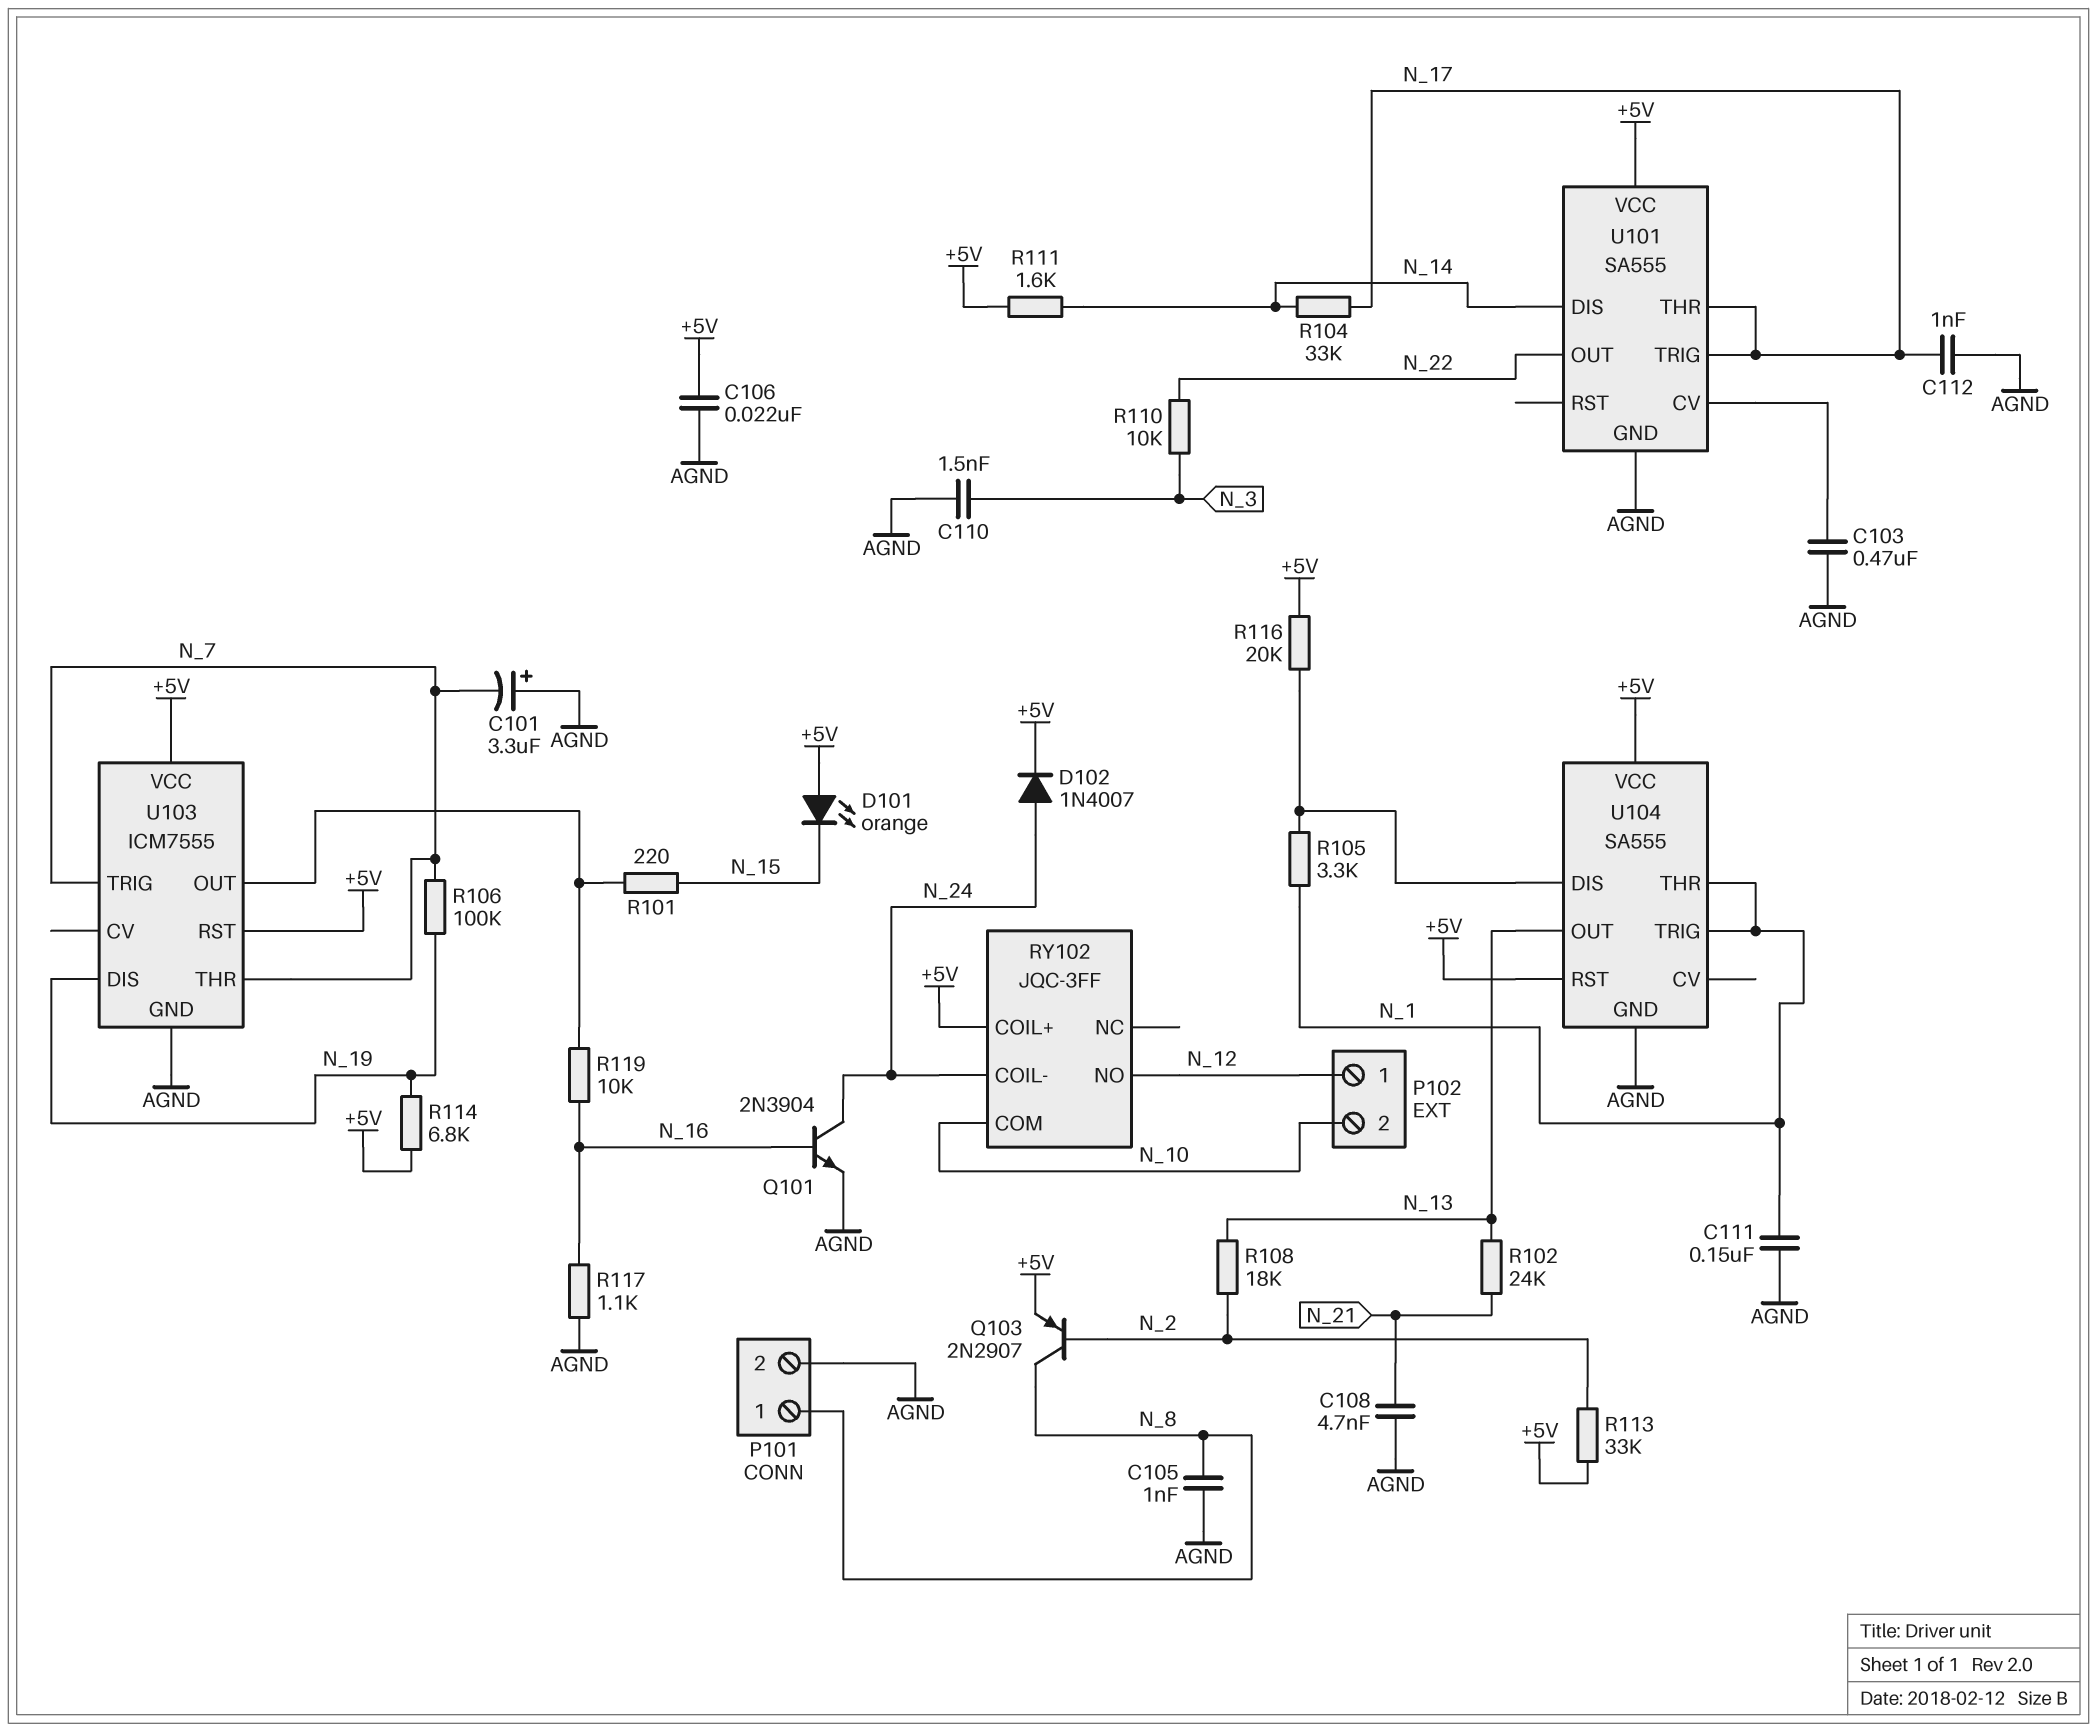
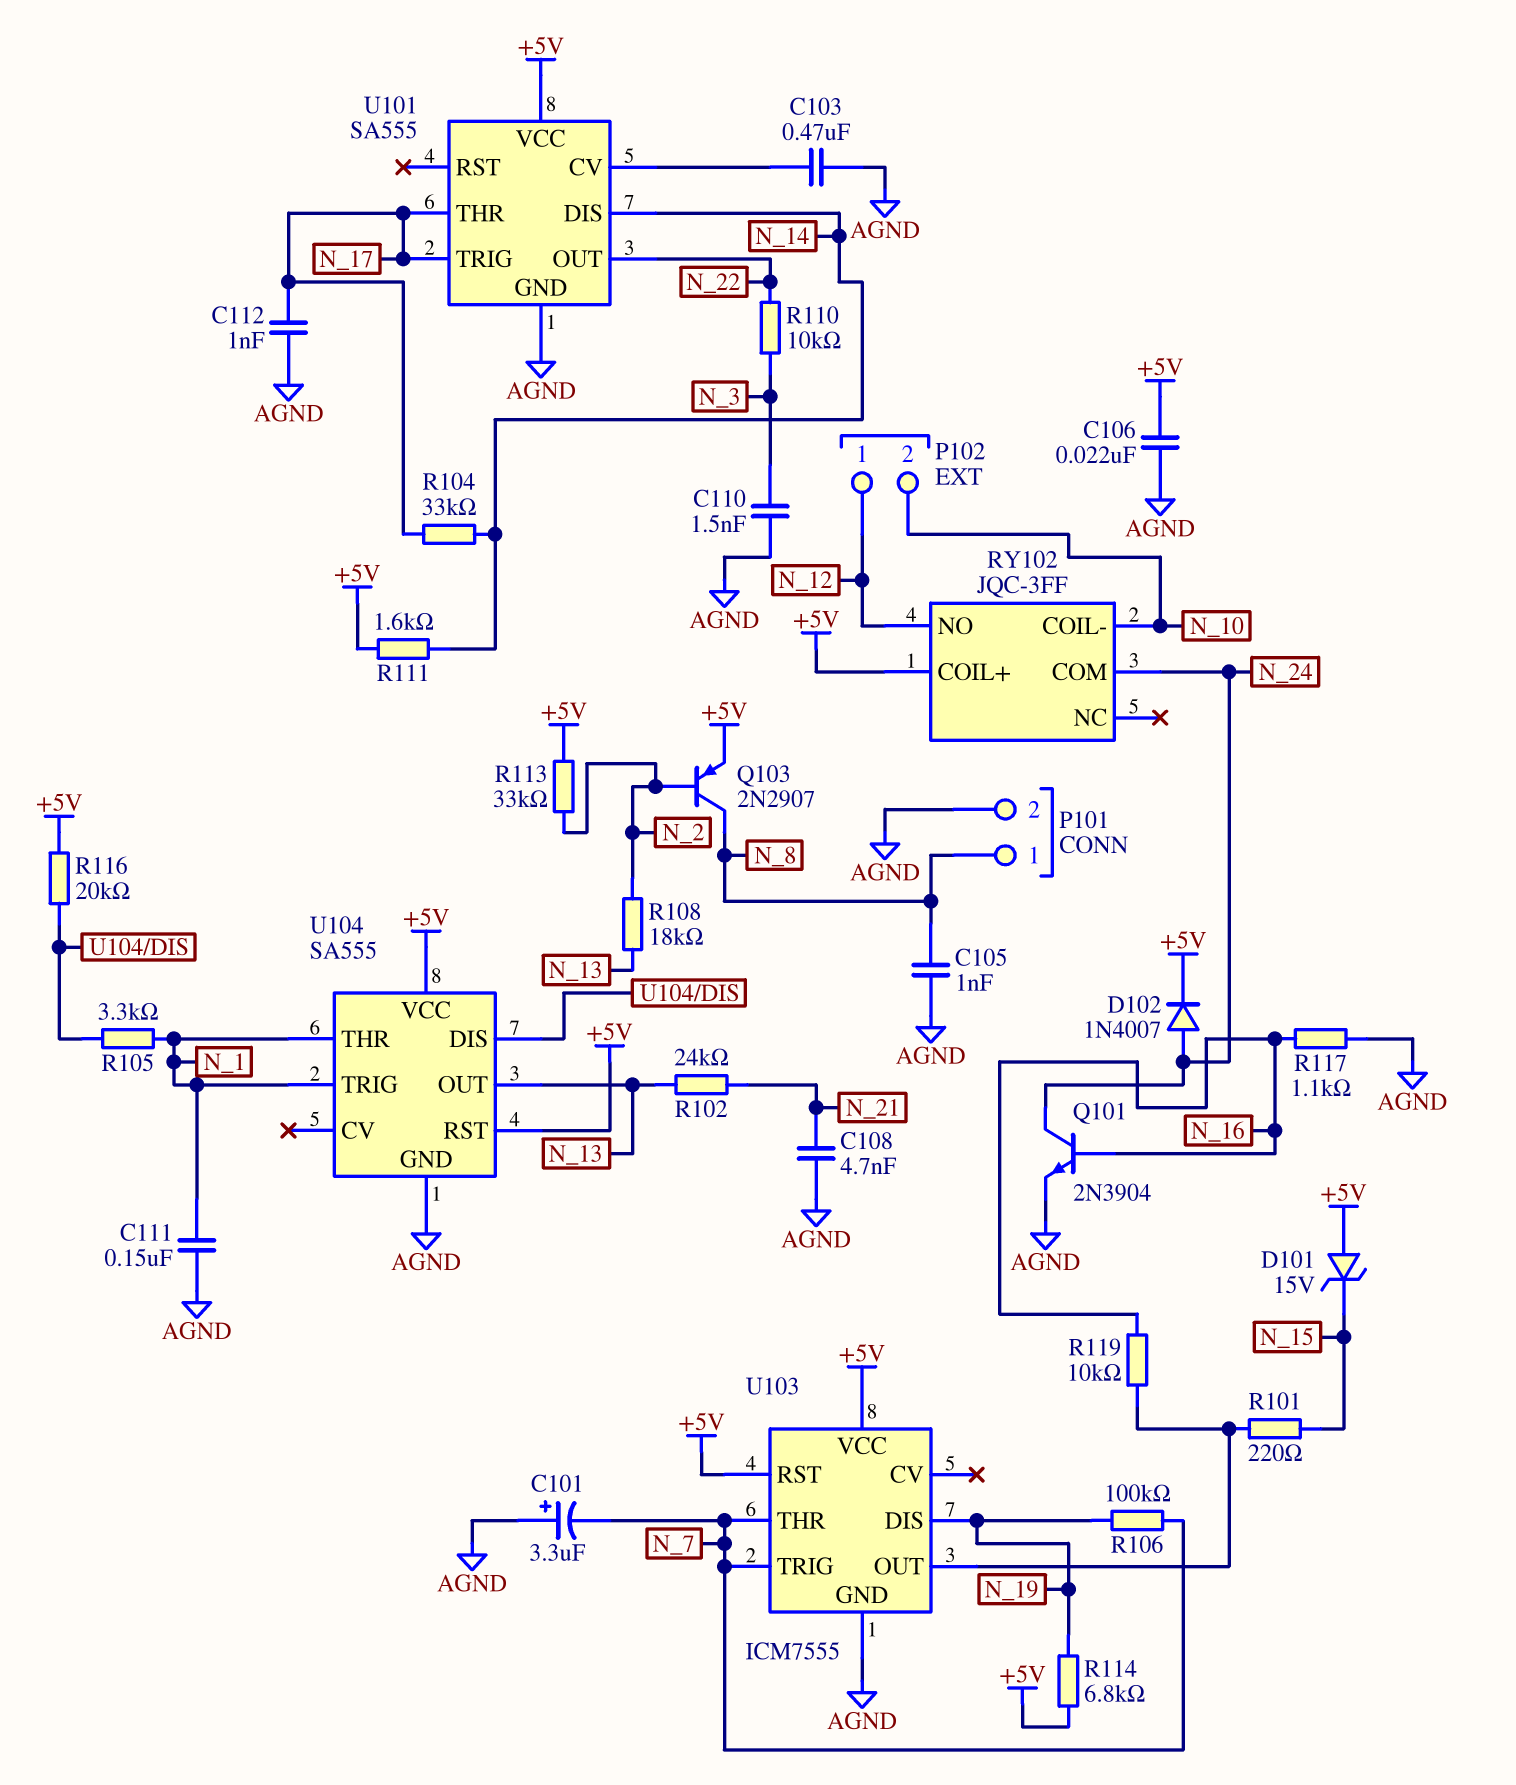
D101: LED orange (A +5V, K N_15) -> zener 15V (A +5V, K N_15)
RY102 pin COIL-: N_24 -> N_10
RY102 pin COM: N_10 -> N_24

